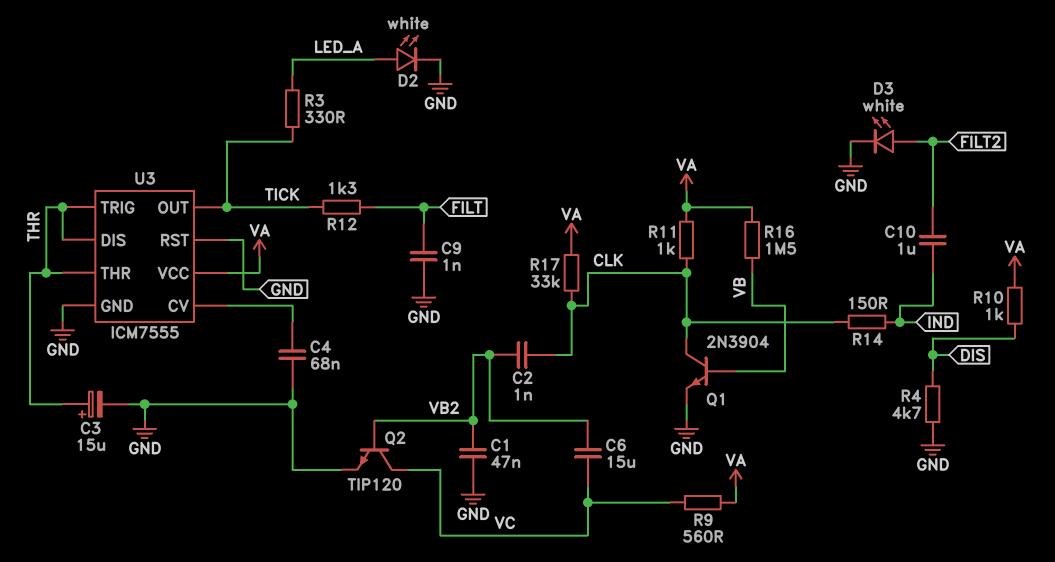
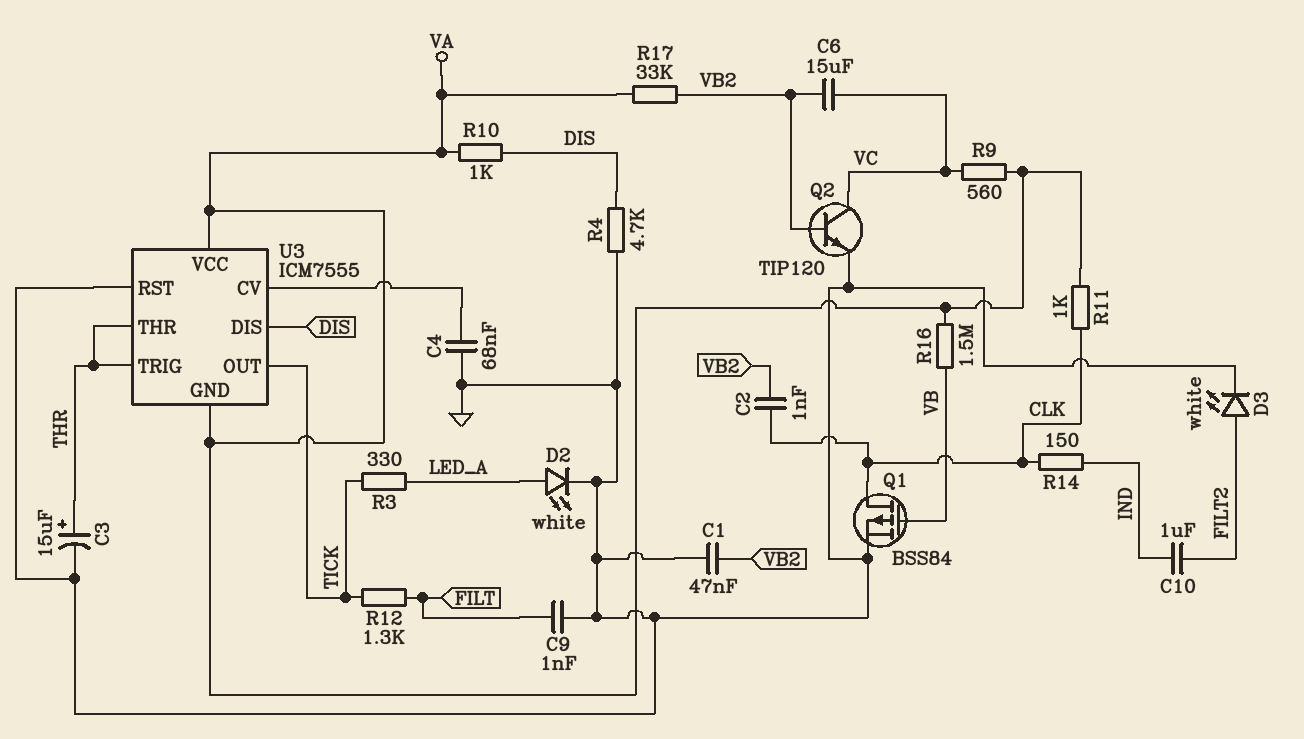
Q1: NPN 2N3904 (B VB, C CLK, E GND) -> PMOS BSS84 (G VB, D CLK, S GND)
R17: 33k (CLK, VA) -> 33k (VA, VB2)
U3 pin DIS: THR -> DIS
U3 pin GND: GND -> VA

